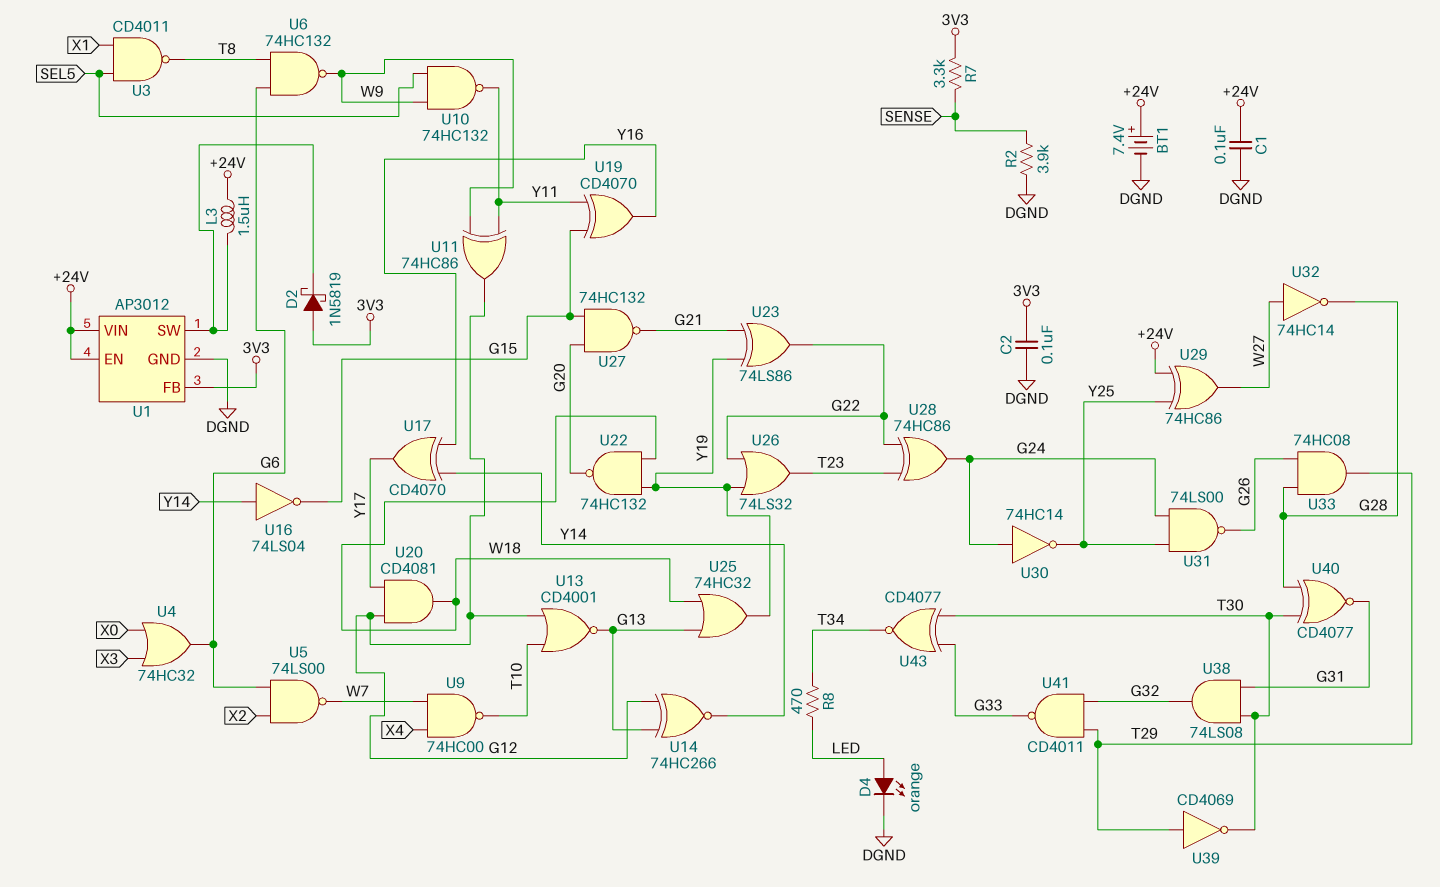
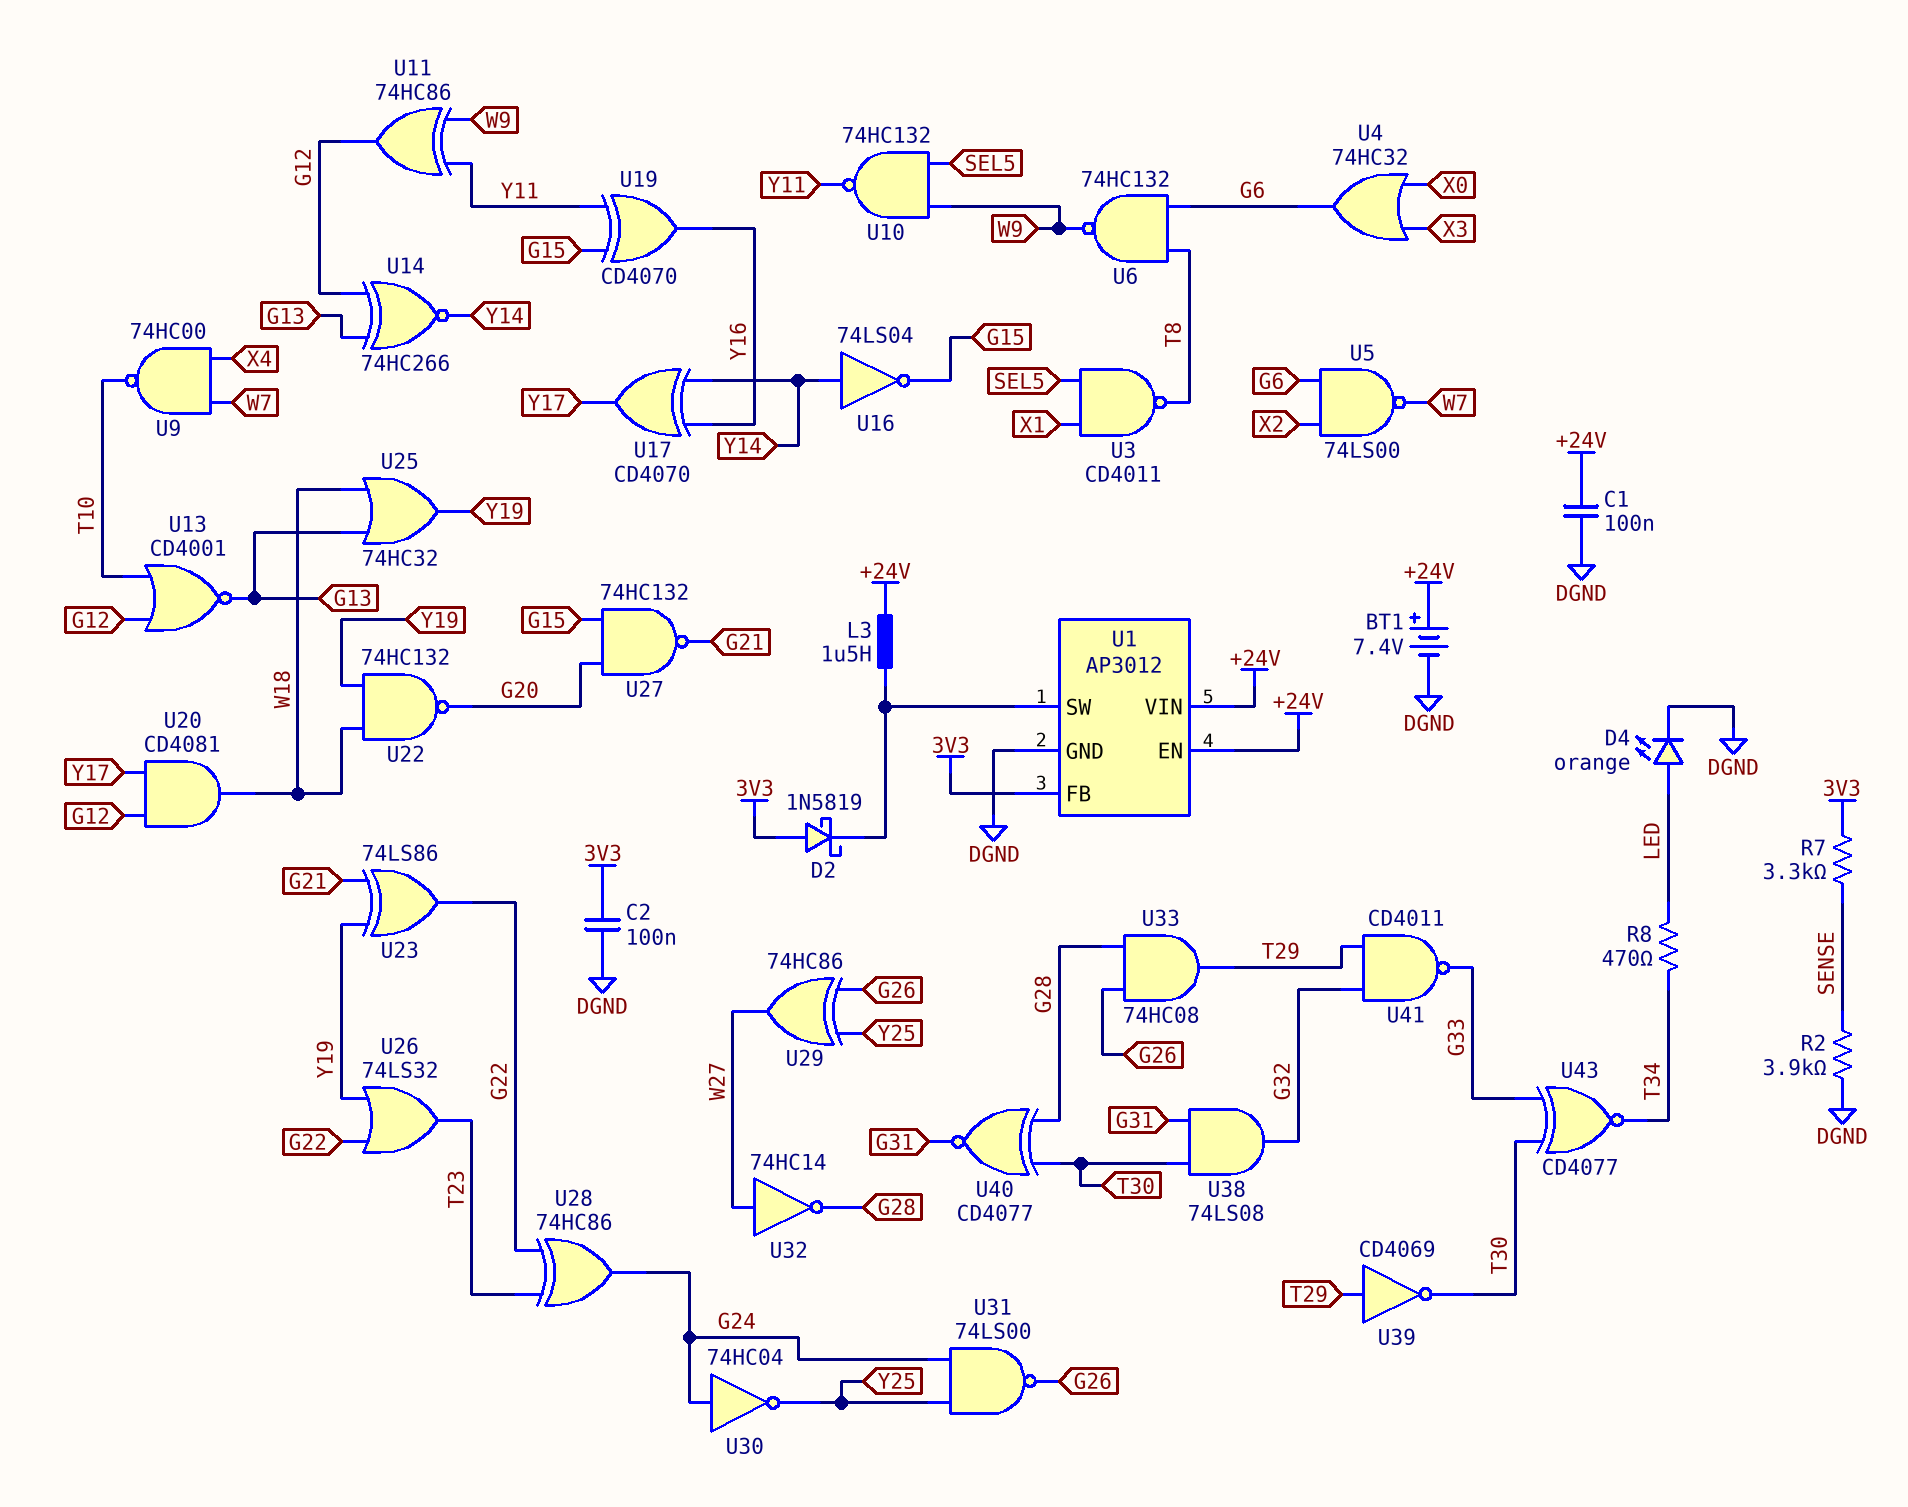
U29: XOR 74HC86 (in +24V, in Y25, out W27) -> XOR 74HC86 (in G26, in Y25, out W27)
U30: NOT 74HC14 (in G24, out Y25) -> NOT 74HC04 (in G24, out Y25)

